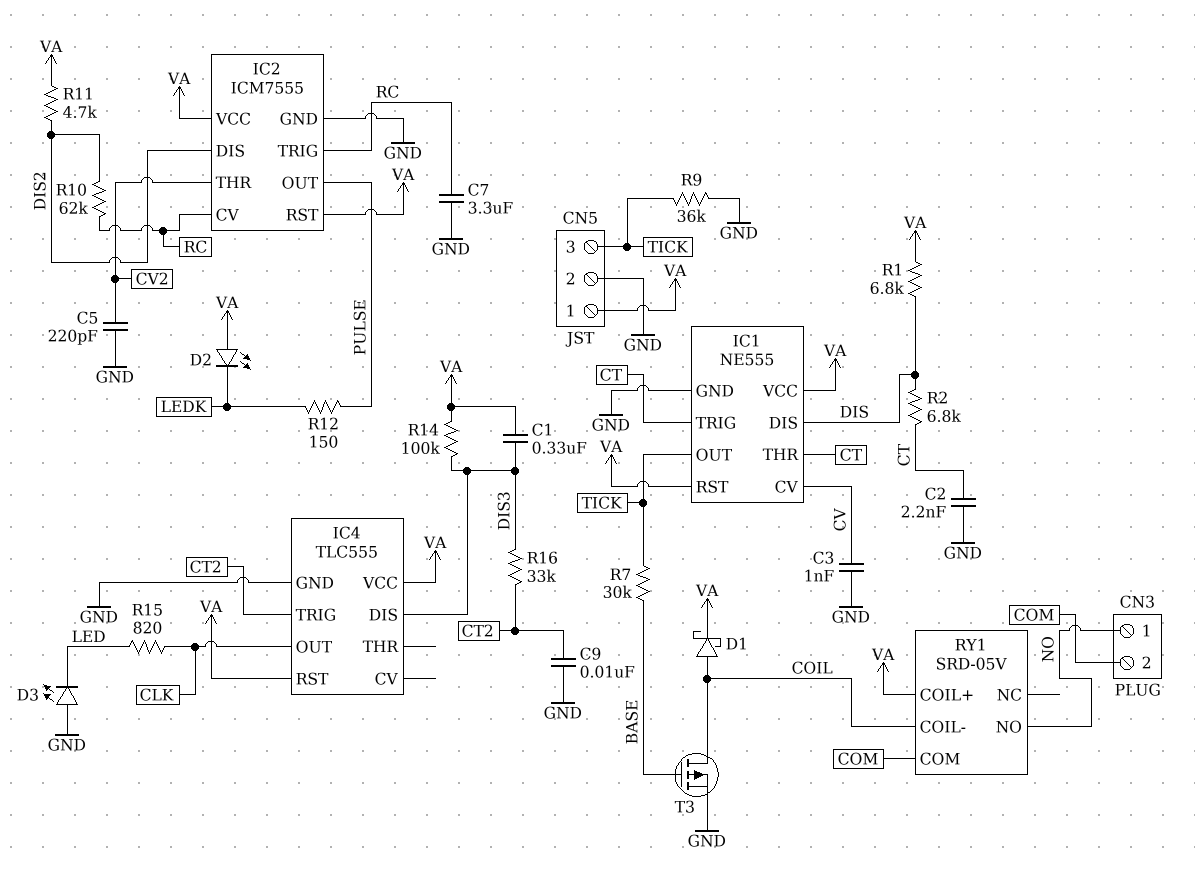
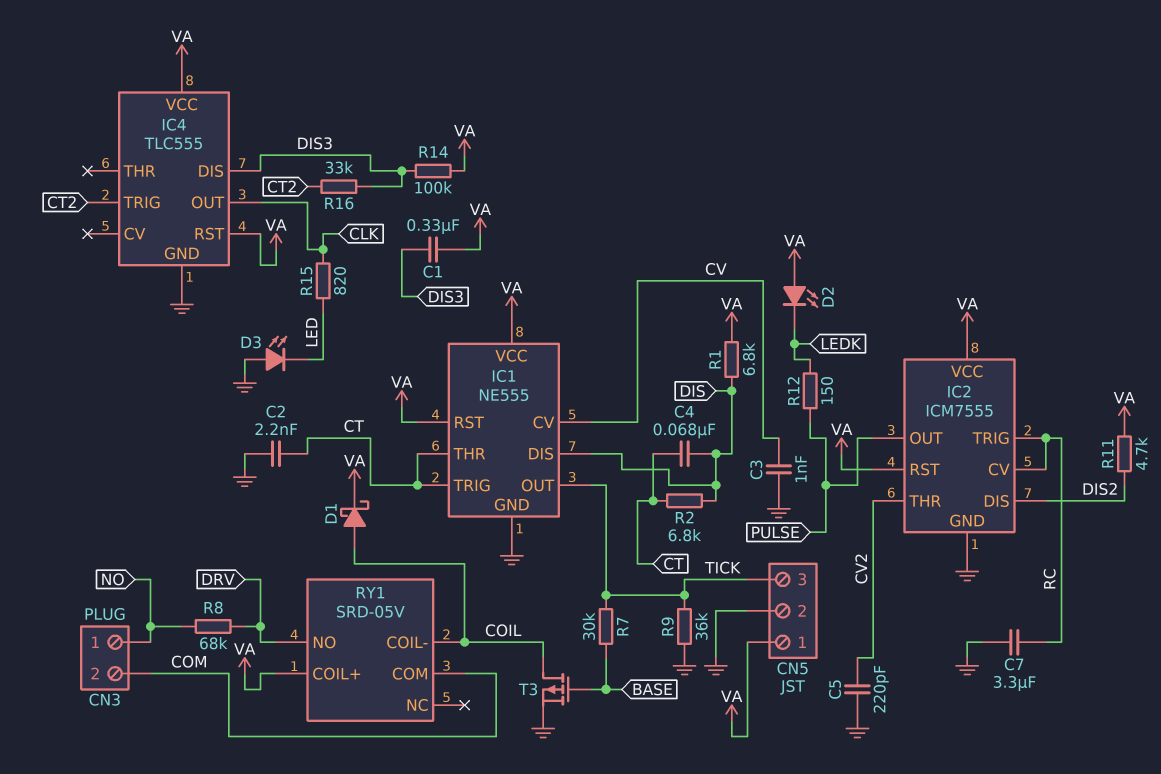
C4: none -> 68nF (CT, DIS)
C9: 10nF (CT2, GND) -> none
R8: none -> 68k (DRV, NO)
R10: 62k (DIS2, RC) -> none
RY1 pin NO: NO -> DRV

